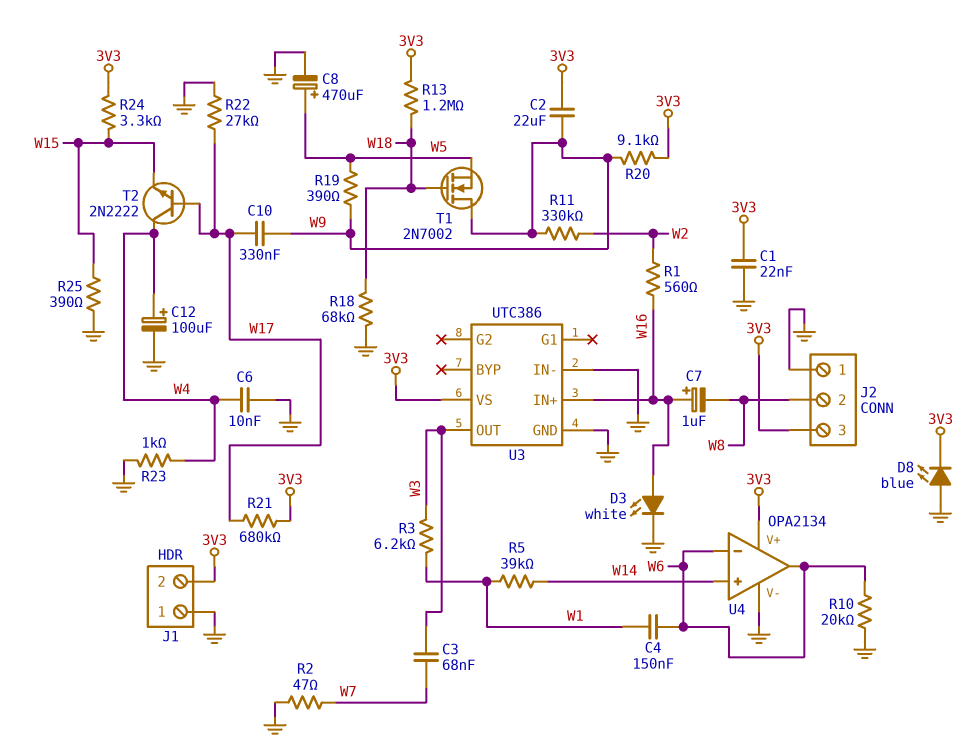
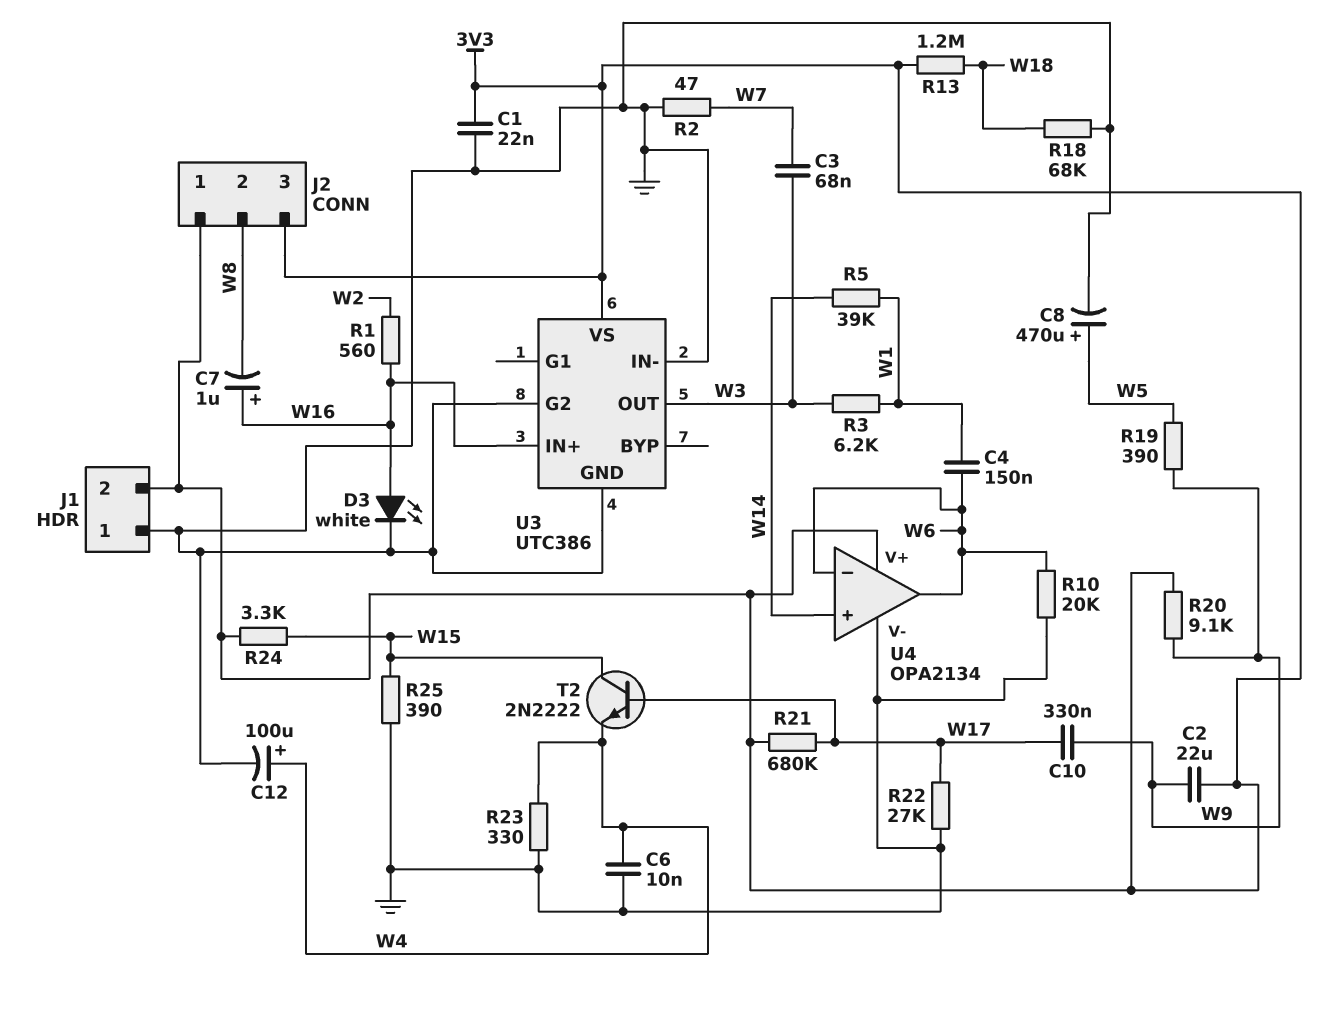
D8: LED blue (A GND, K 3V3) -> none
J2 pin 1: GND -> 3V3
R11: 330k (W2, W9) -> none
R23: 1k (GND, W4) -> 330 (GND, W4)
T1: NMOS 2N7002 (G W18, D W9, S W5) -> none
T2: NPN 2N2222 (B W17, C W4, E W15) -> NPN 2N2222 (B W17, C W15, E W4)
U3 pin G2: none -> GND

